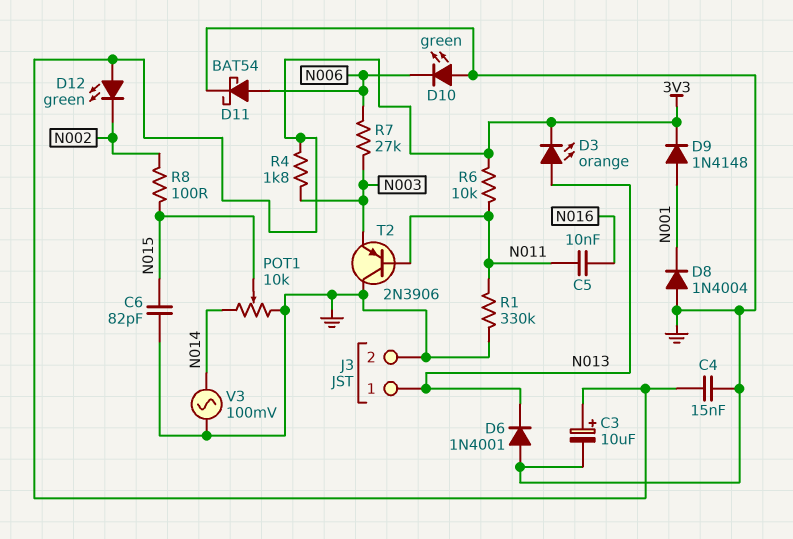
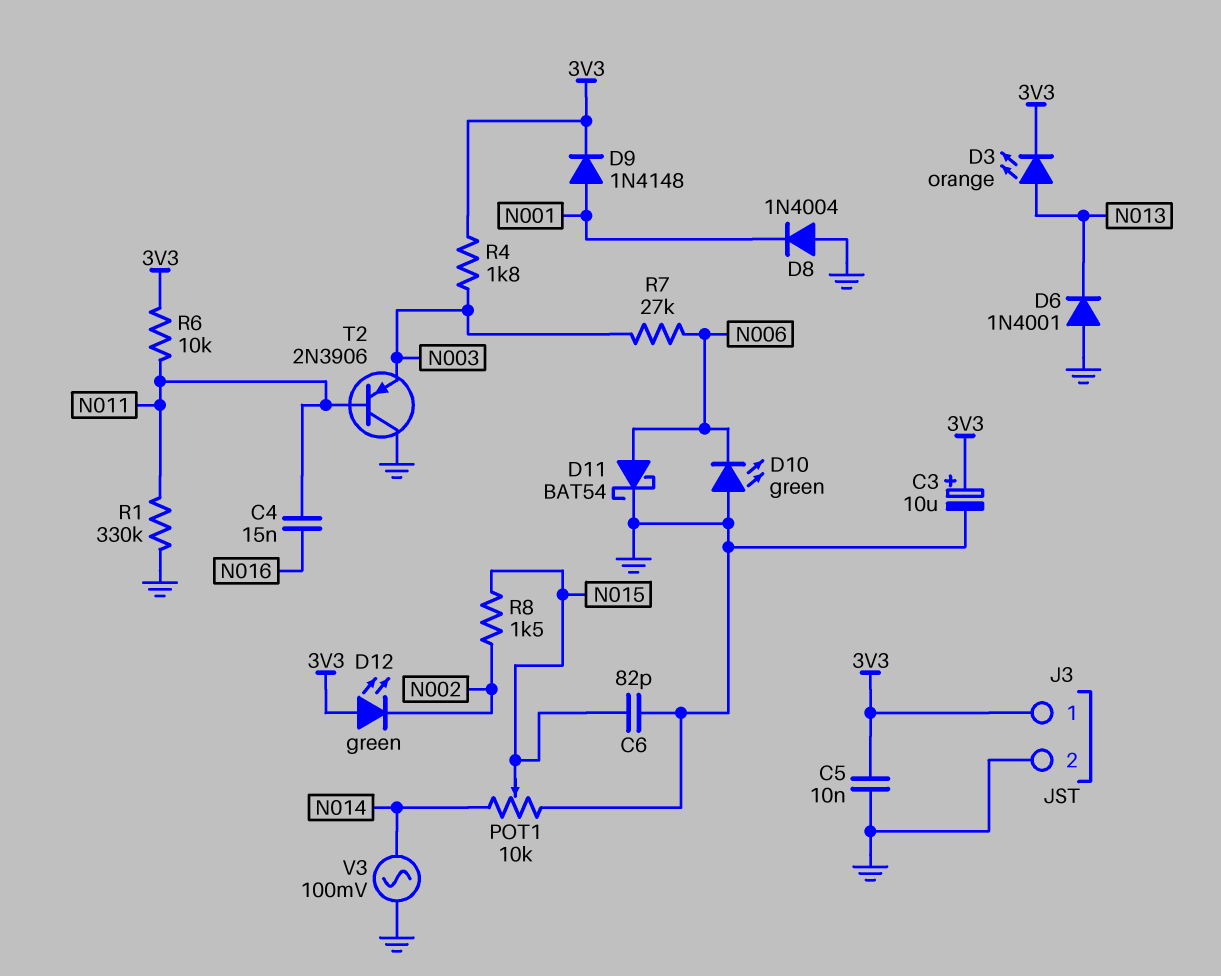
C4: 15nF (3V3, GND) -> 15nF (N011, N016)
C5: 10nF (N011, N016) -> 10nF (3V3, GND)
J3 pin 1: N013 -> 3V3
R8: 100 (N002, N015) -> 1.5k (N002, N015)

